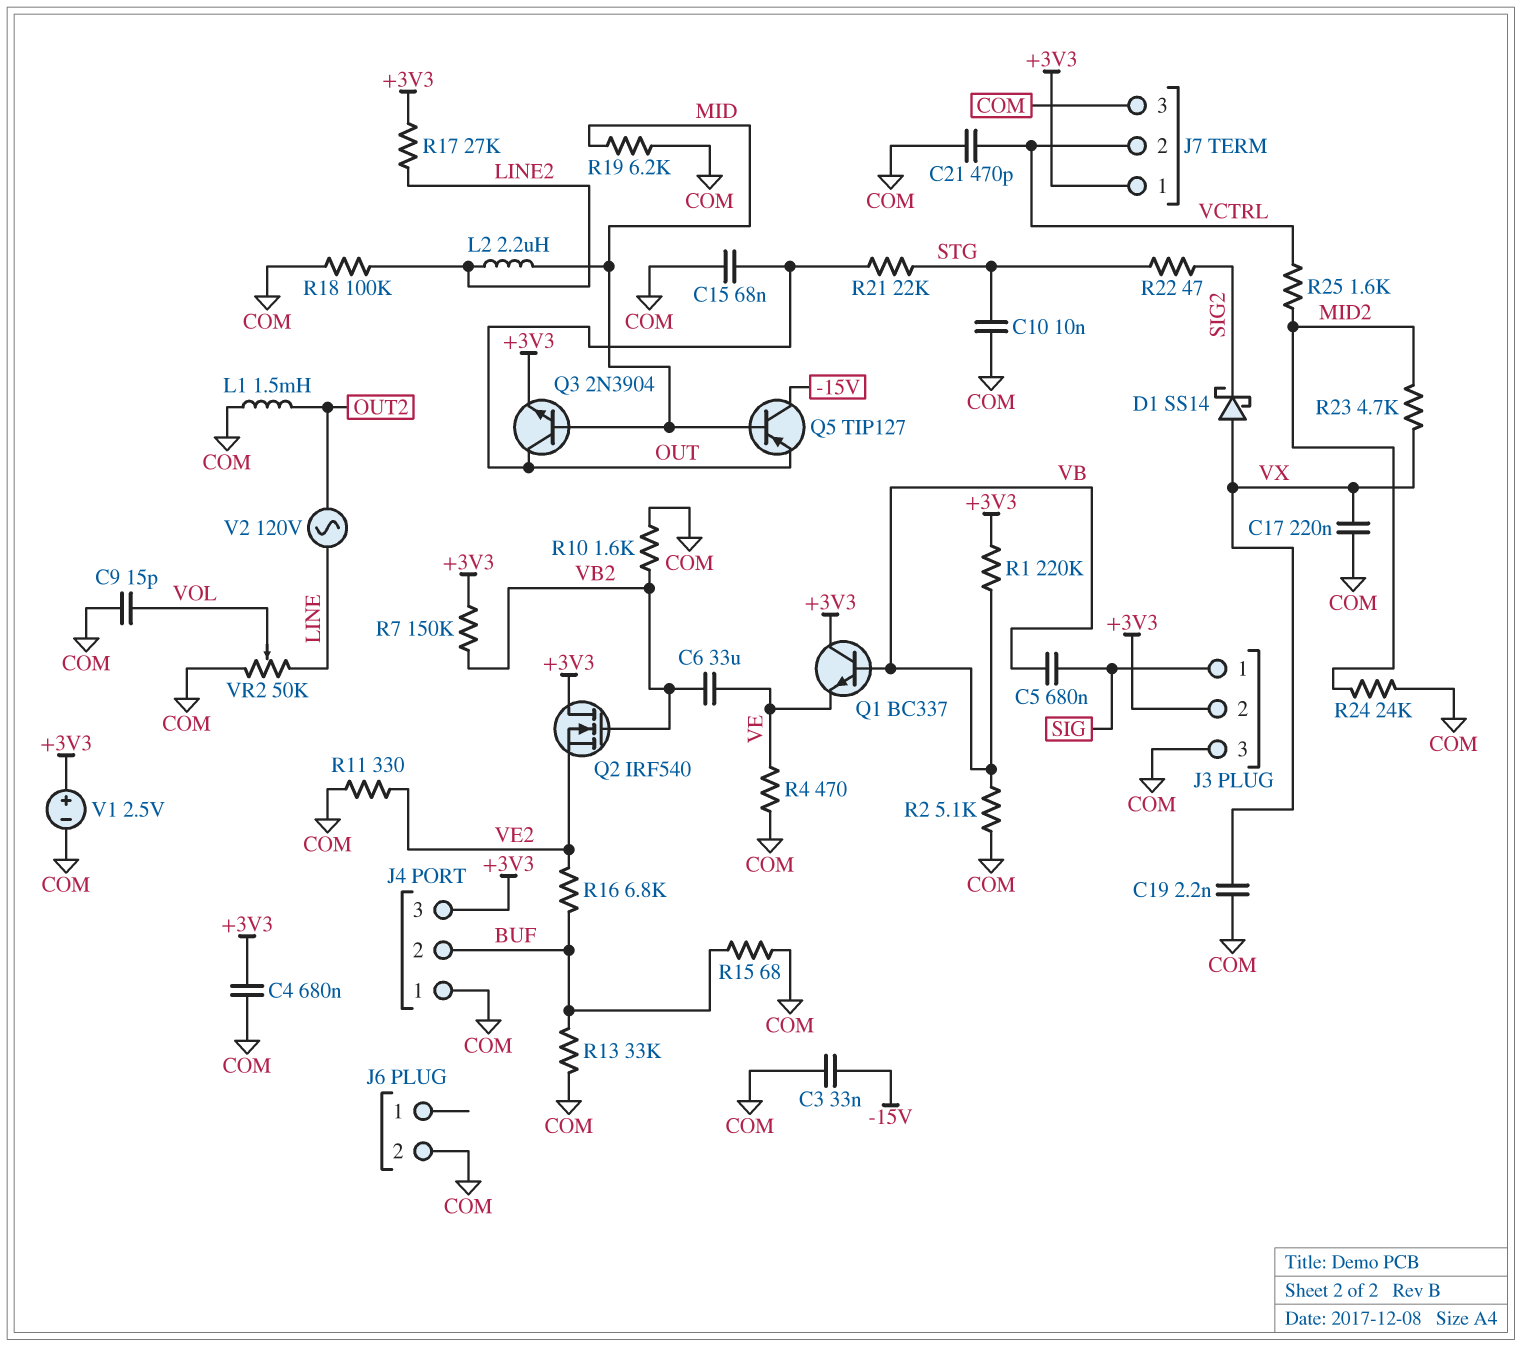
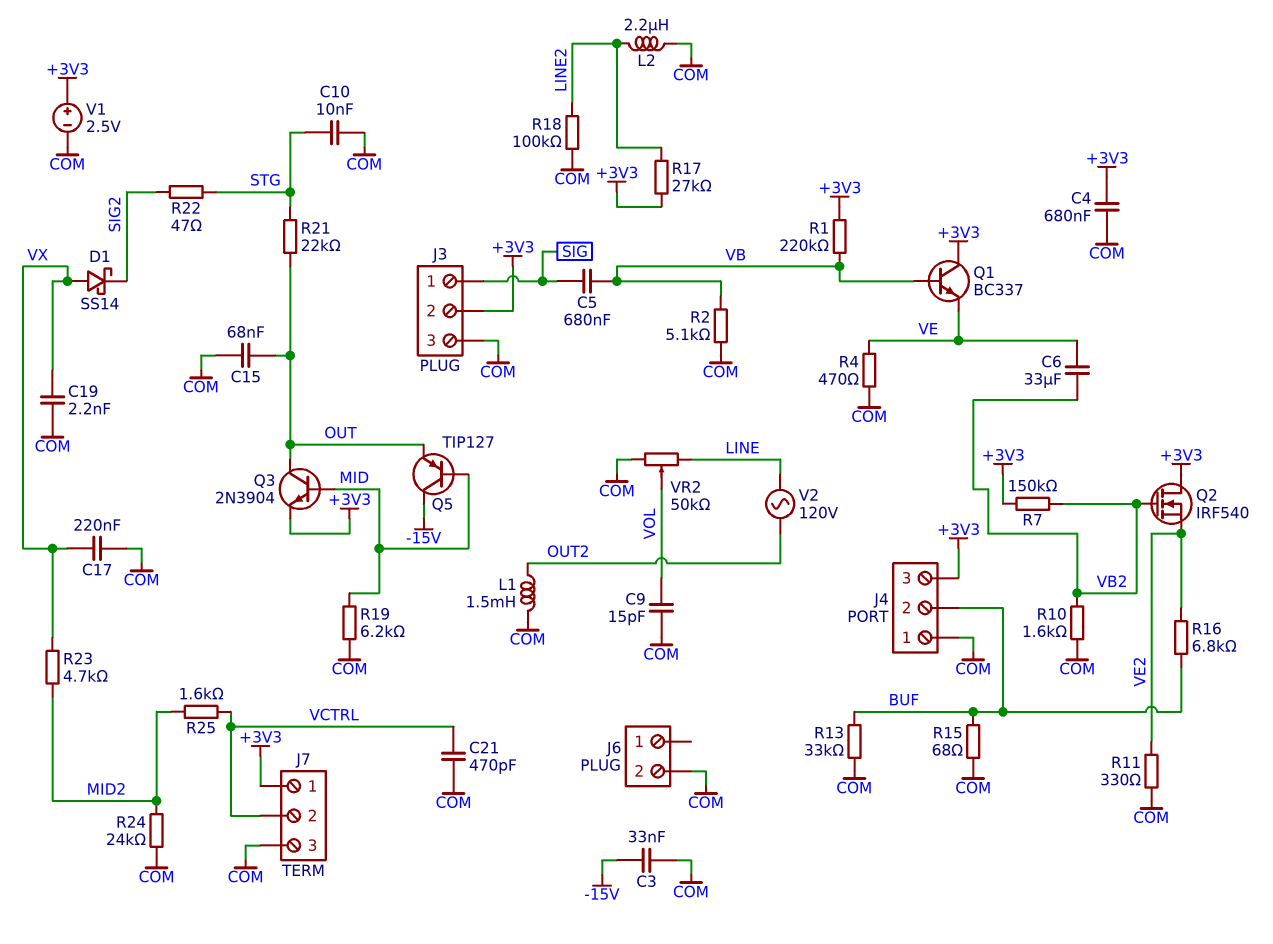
L2: 2.2uH (LINE2, MID) -> 2.2uH (COM, LINE2)

